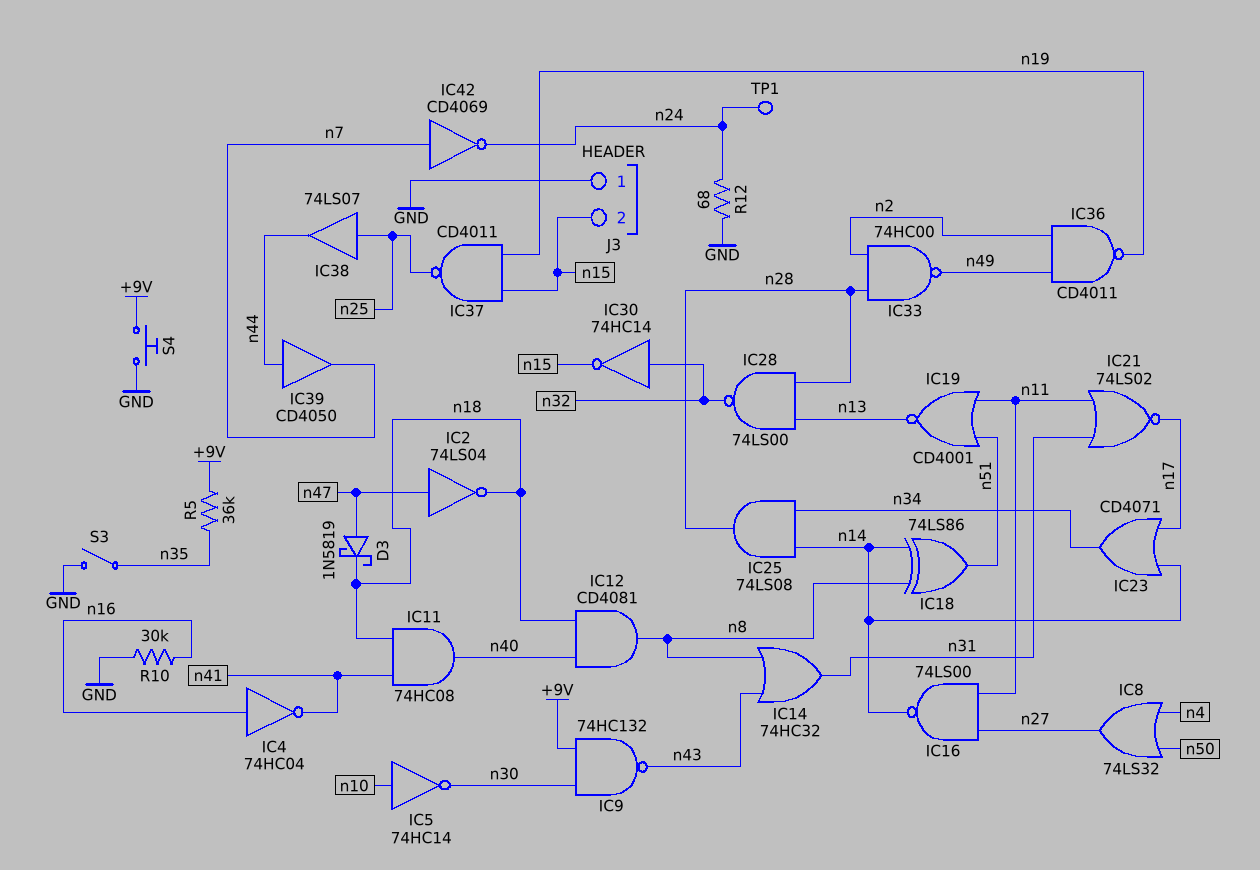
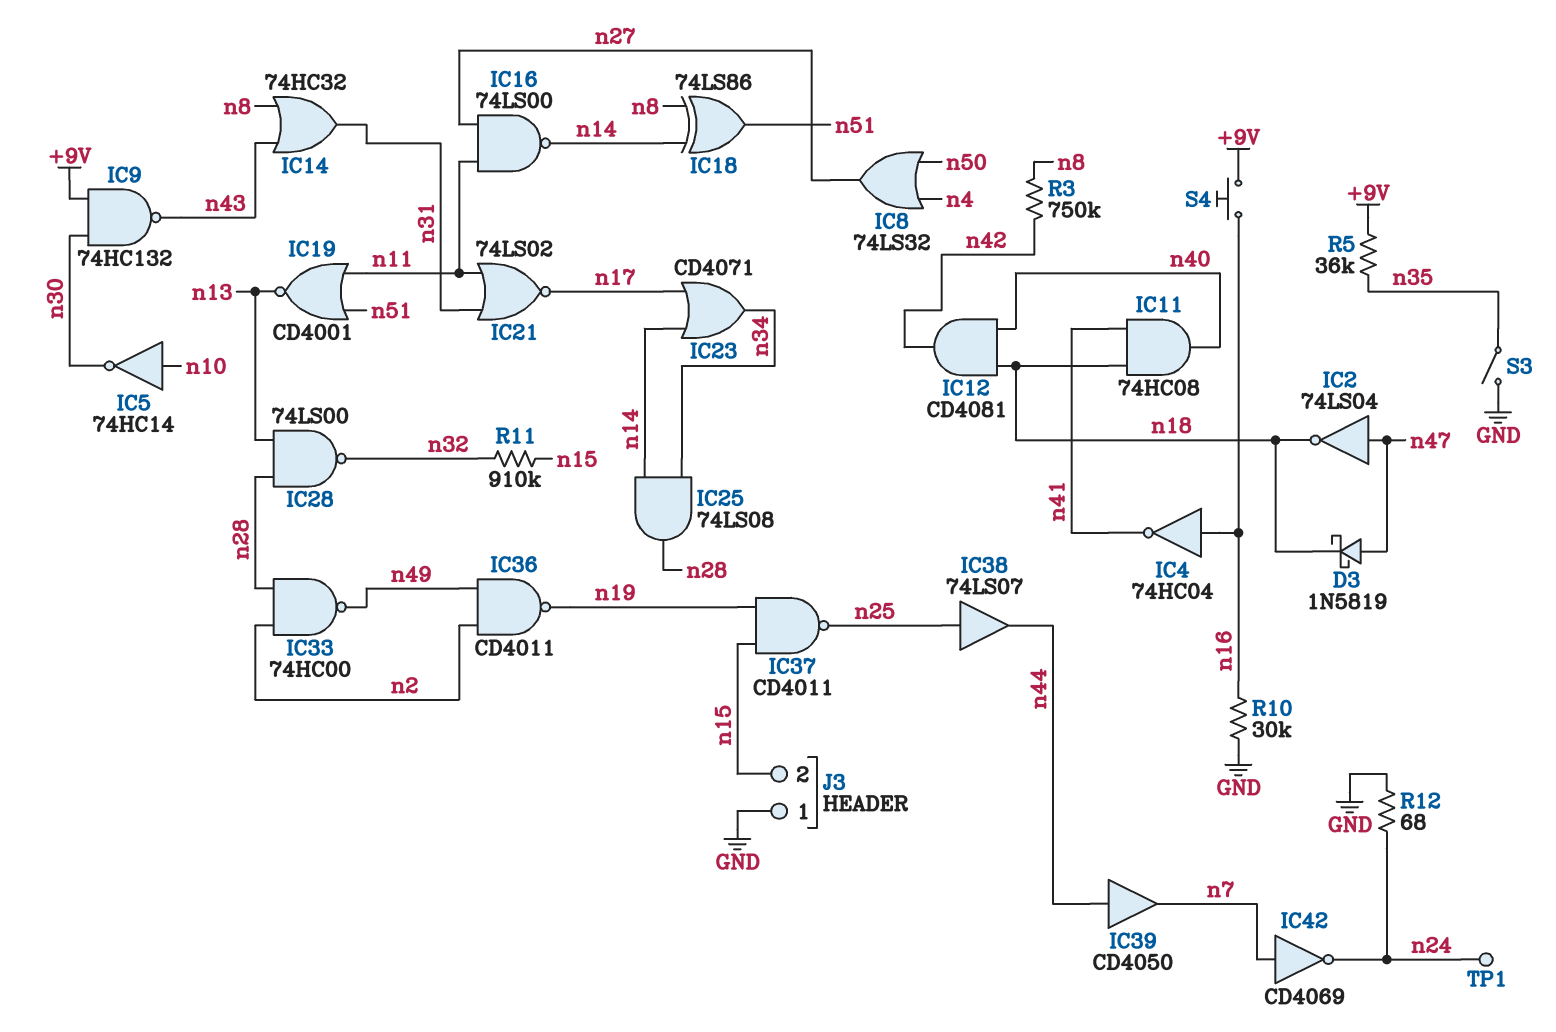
IC12: AND CD4081 (in n18, in n40, out n8) -> AND CD4081 (in n18, in n40, out n42)
IC30: NOT 74HC14 (in n32, out n15) -> none
R3: none -> 750k (n8, n42)
R11: none -> 910k (n15, n32)
S4: button (+9V, GND) -> button (+9V, n16)

